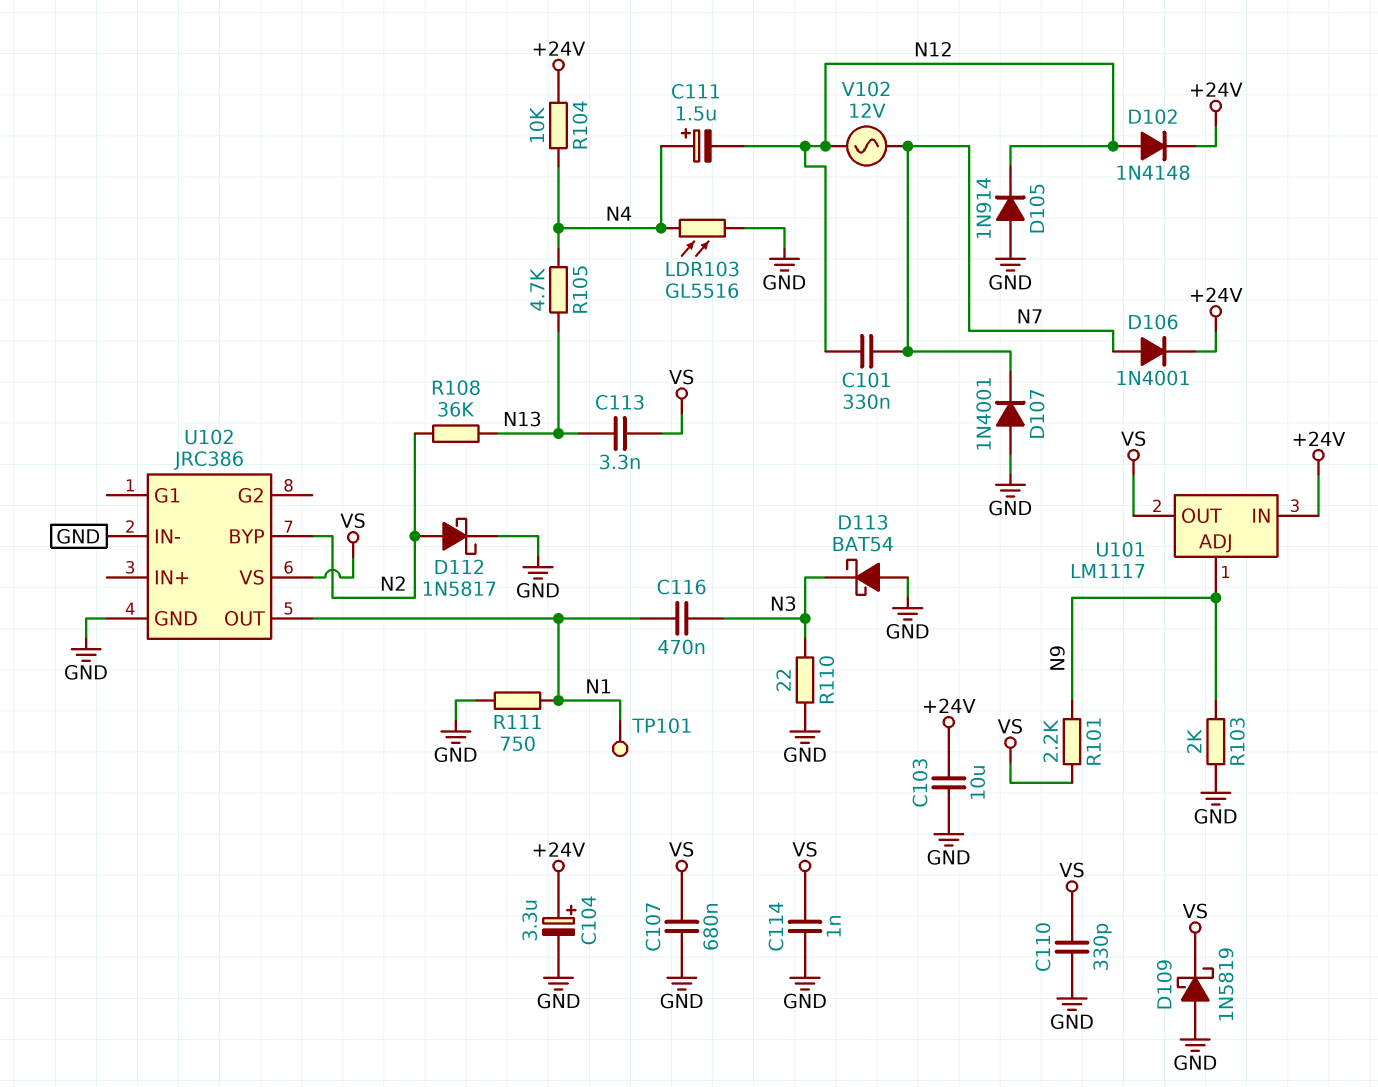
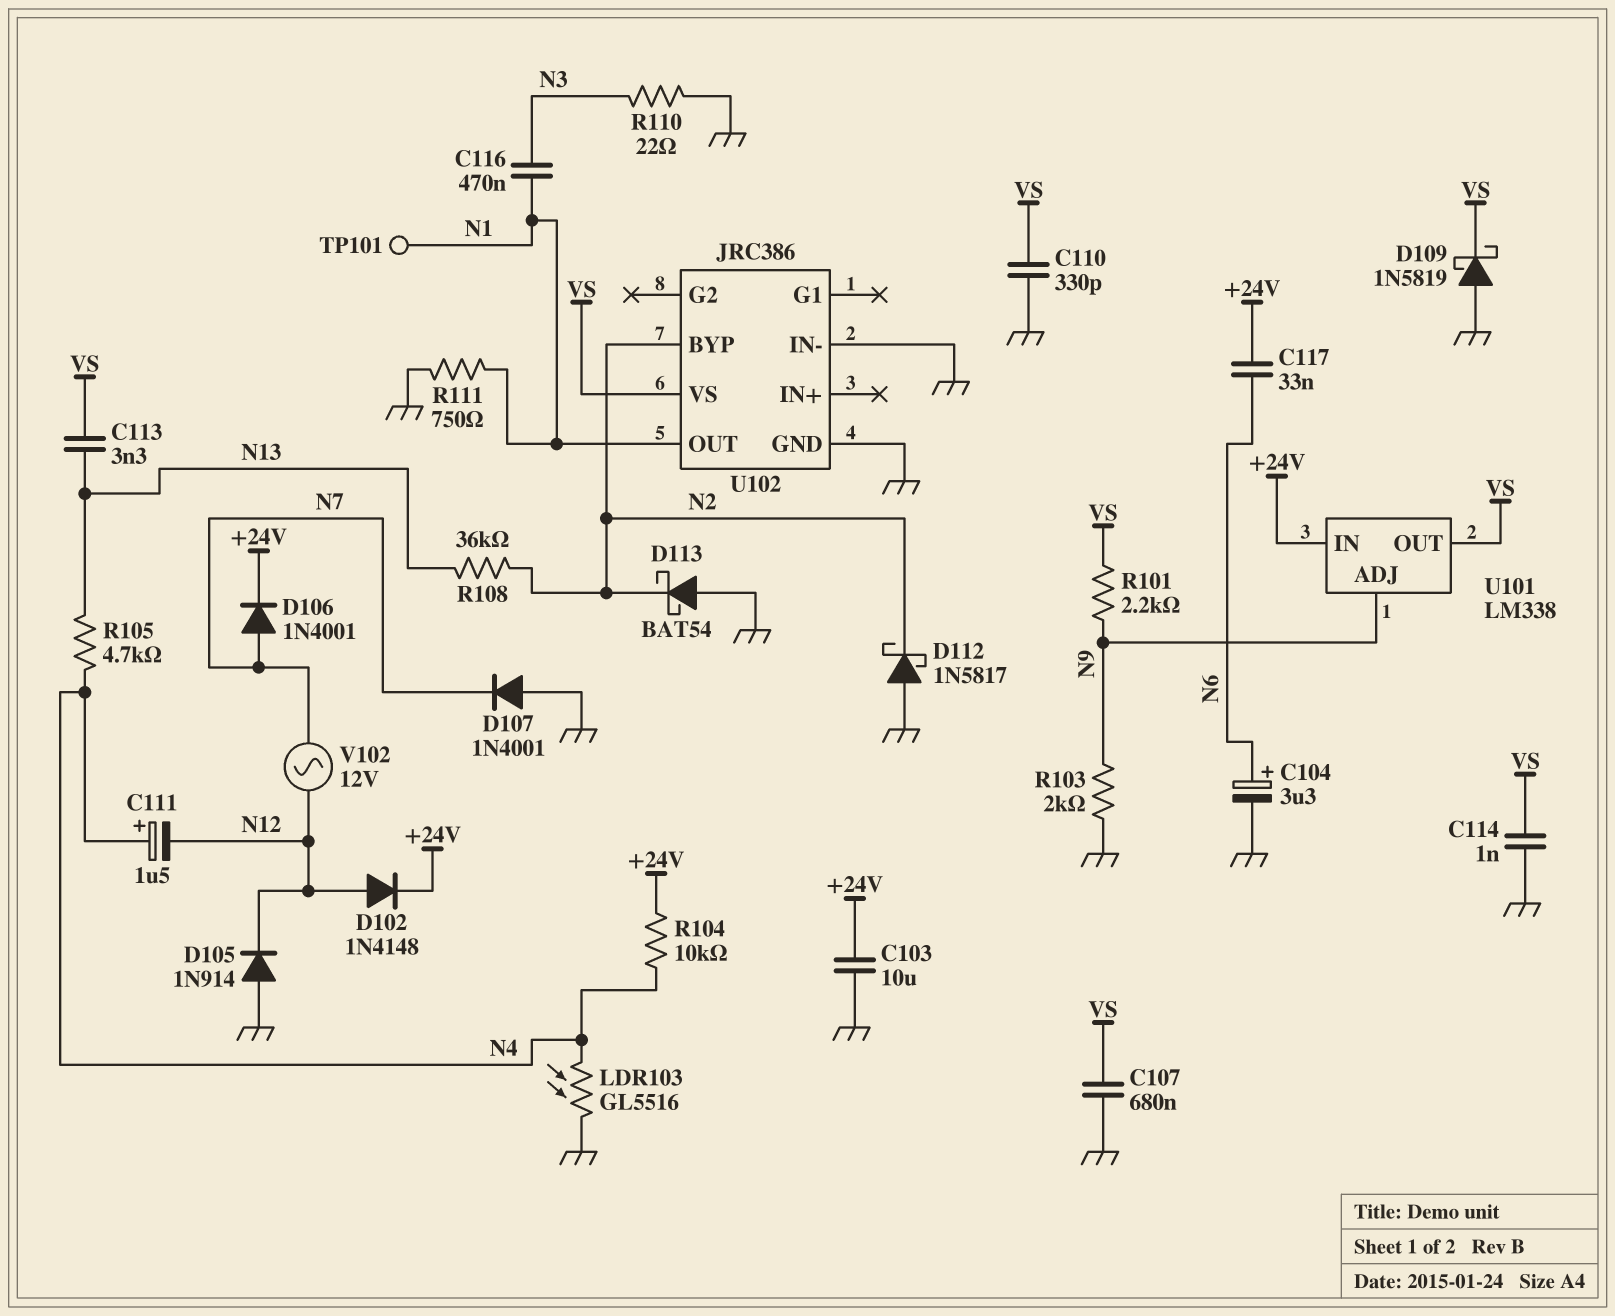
C101: 330nF (N7, N12) -> none
C104: 3.3uF (plus +24V, minus GND) -> 3.3uF (plus N6, minus GND)
C117: none -> 33nF (+24V, N6)
D112: schottky 1N5817 (A N2, K GND) -> schottky 1N5817 (A GND, K N2)
D113: schottky BAT54 (A GND, K N3) -> schottky BAT54 (A GND, K N2)
U101: LM1117 -> LM338

